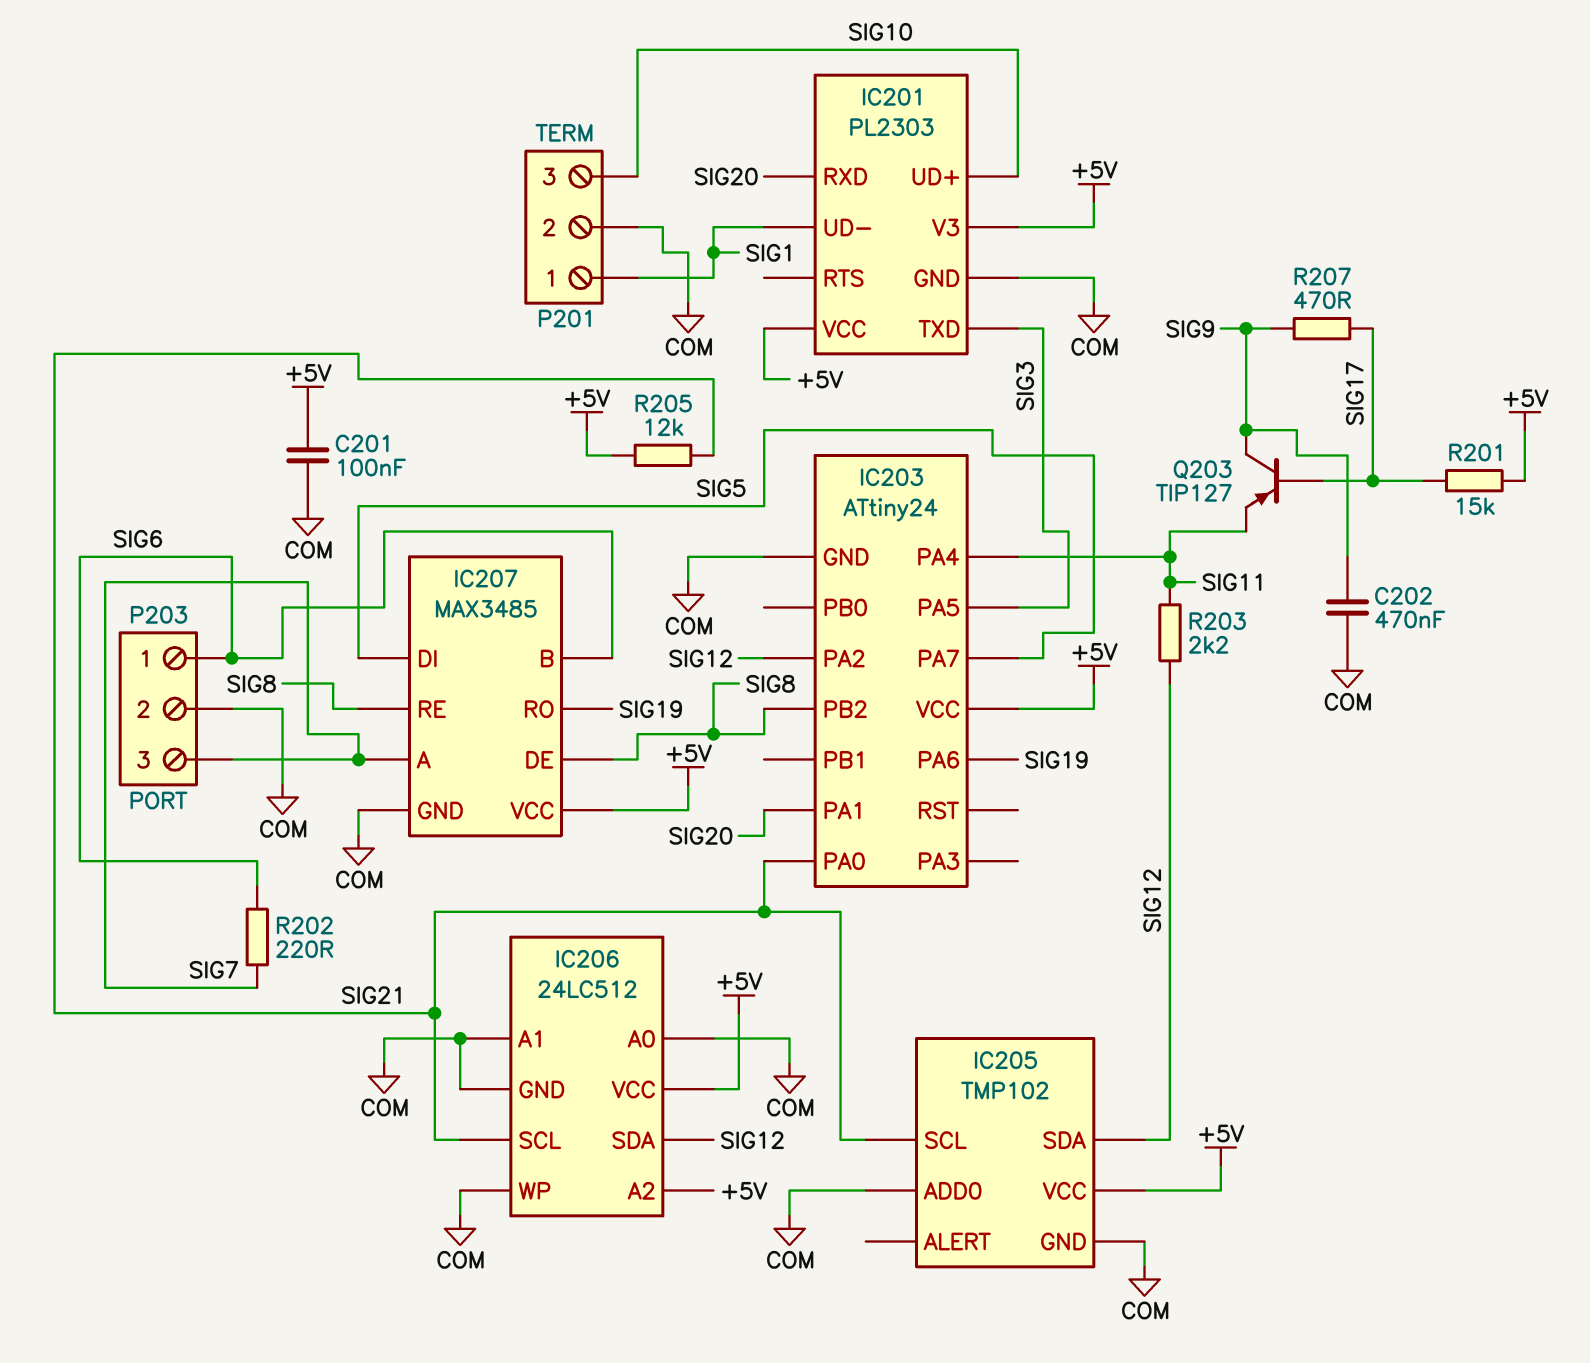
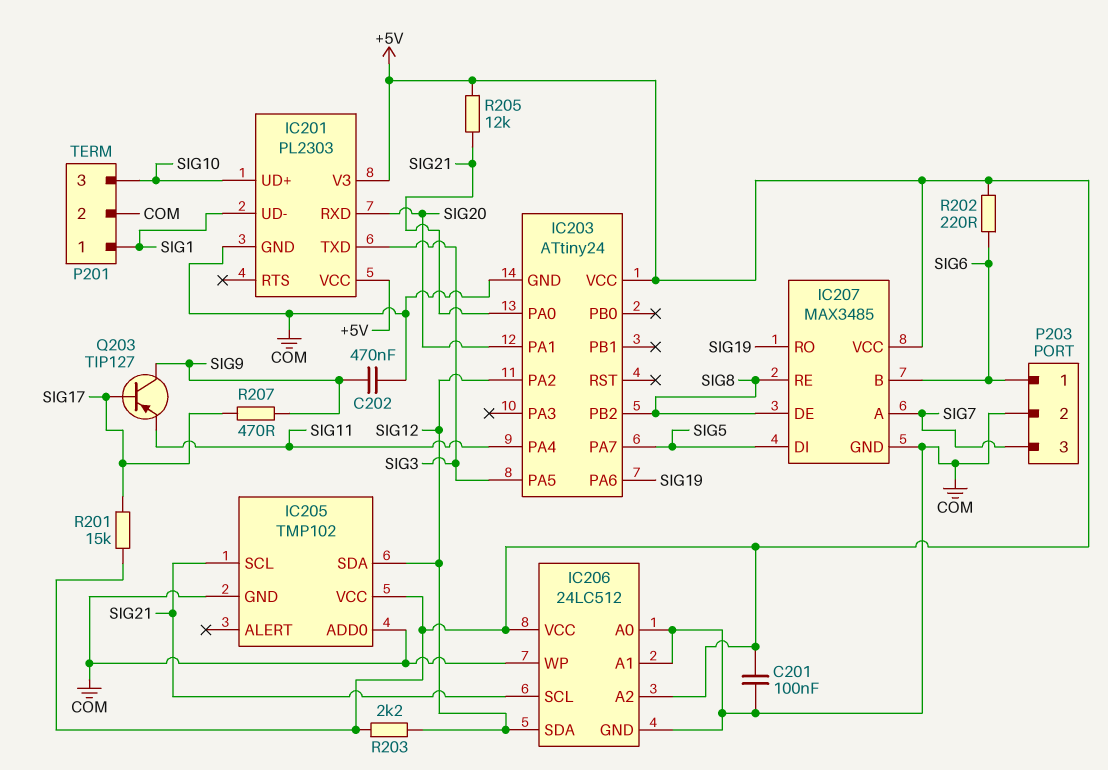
R202: 220 (SIG6, SIG7) -> 220 (+5V, SIG6)
R203: 2.2k (SIG11, SIG12) -> 2.2k (+5V, SIG12)

